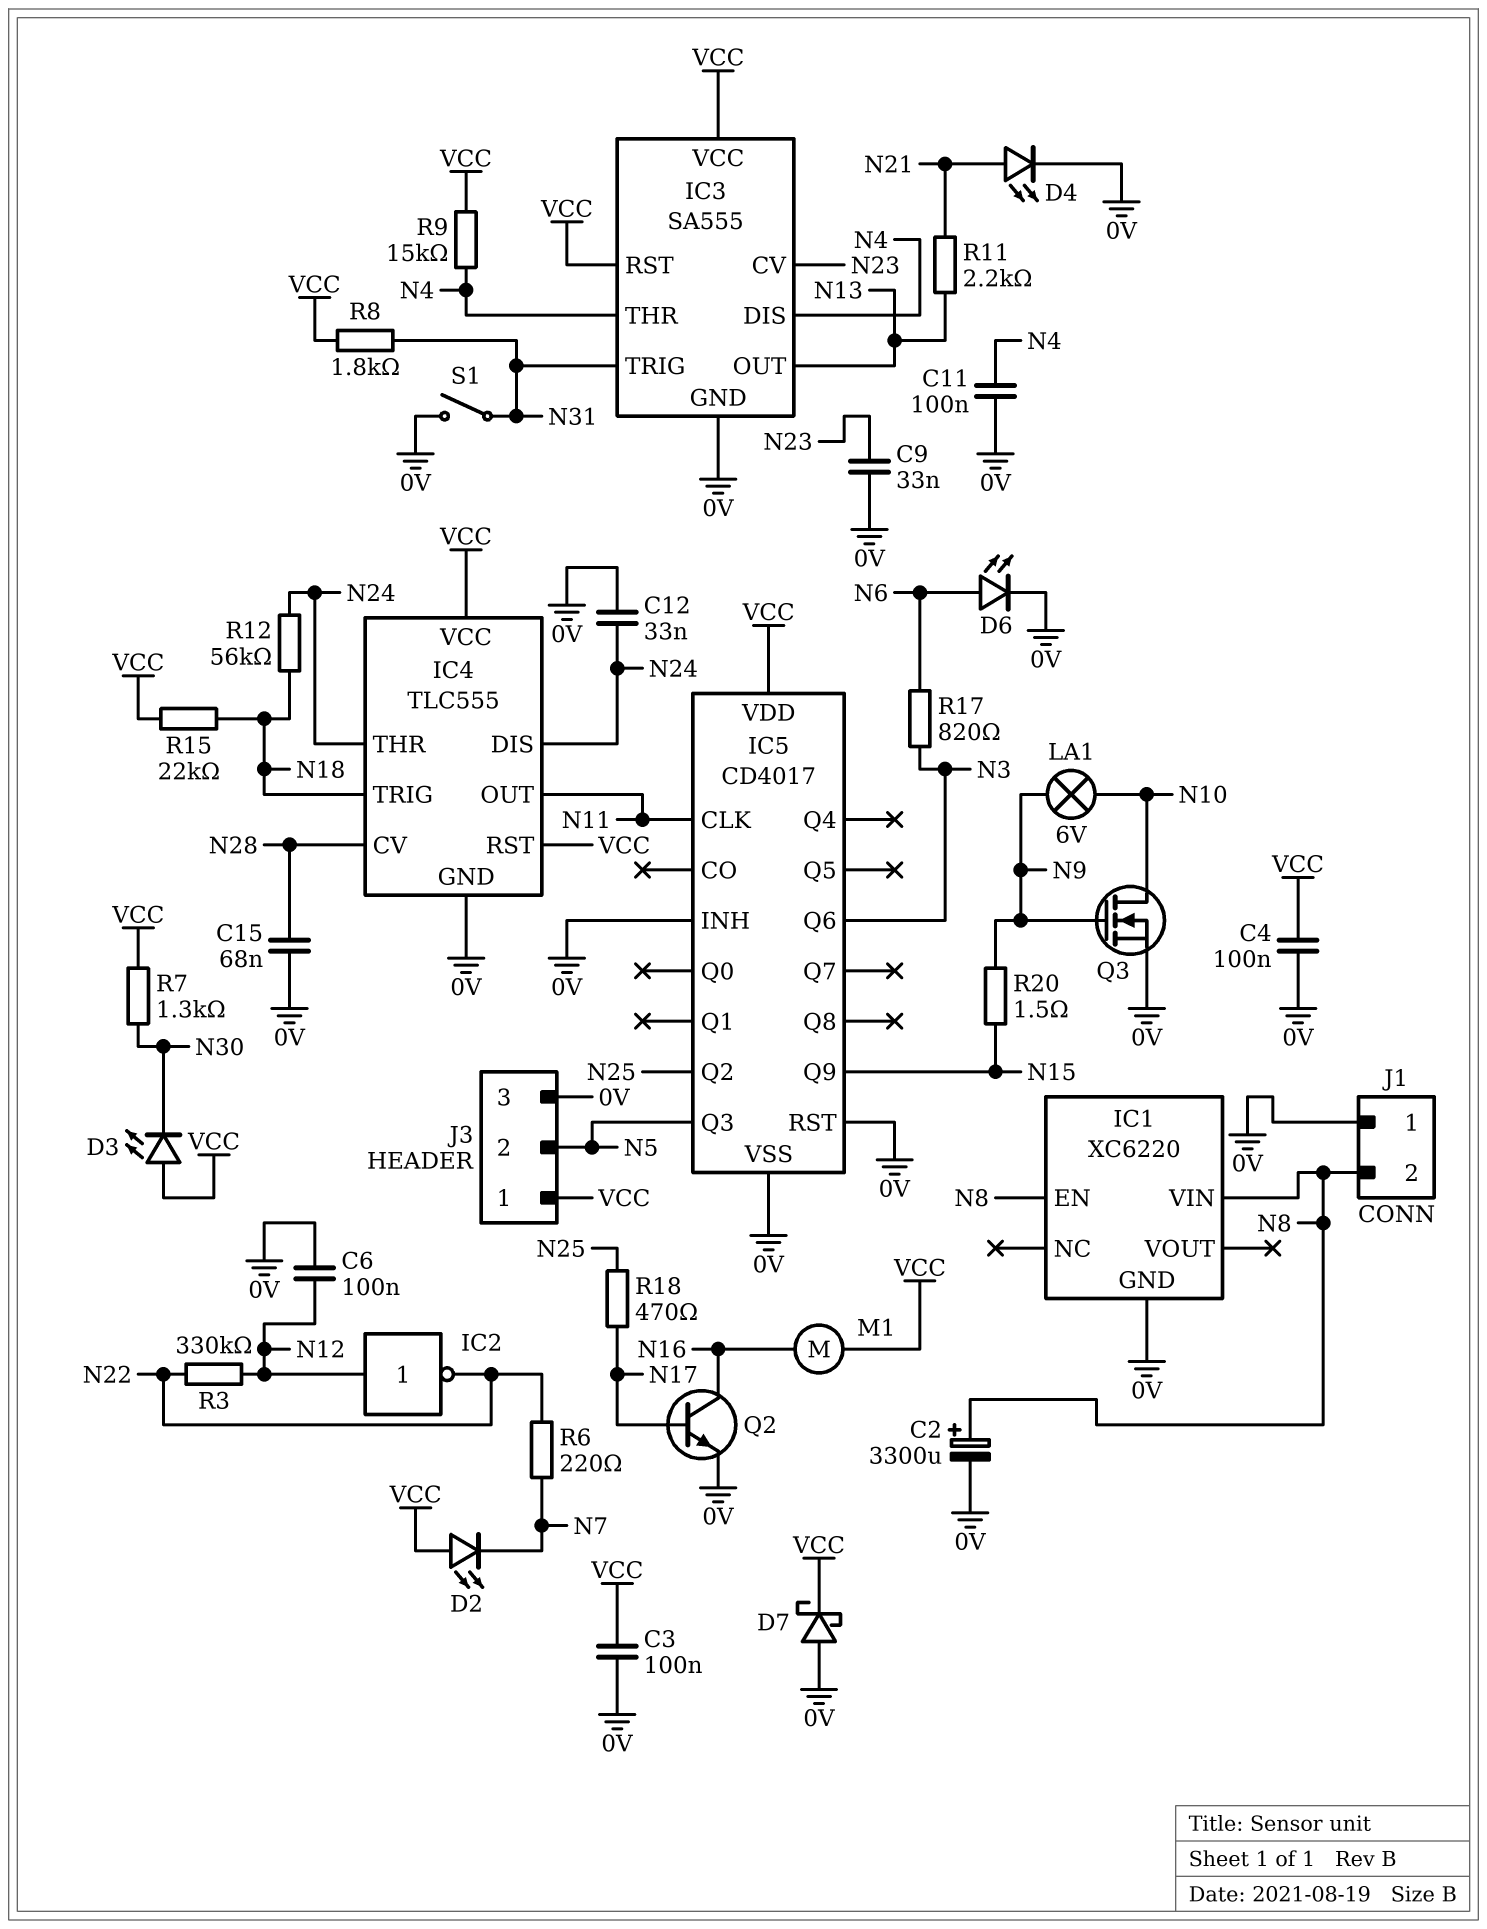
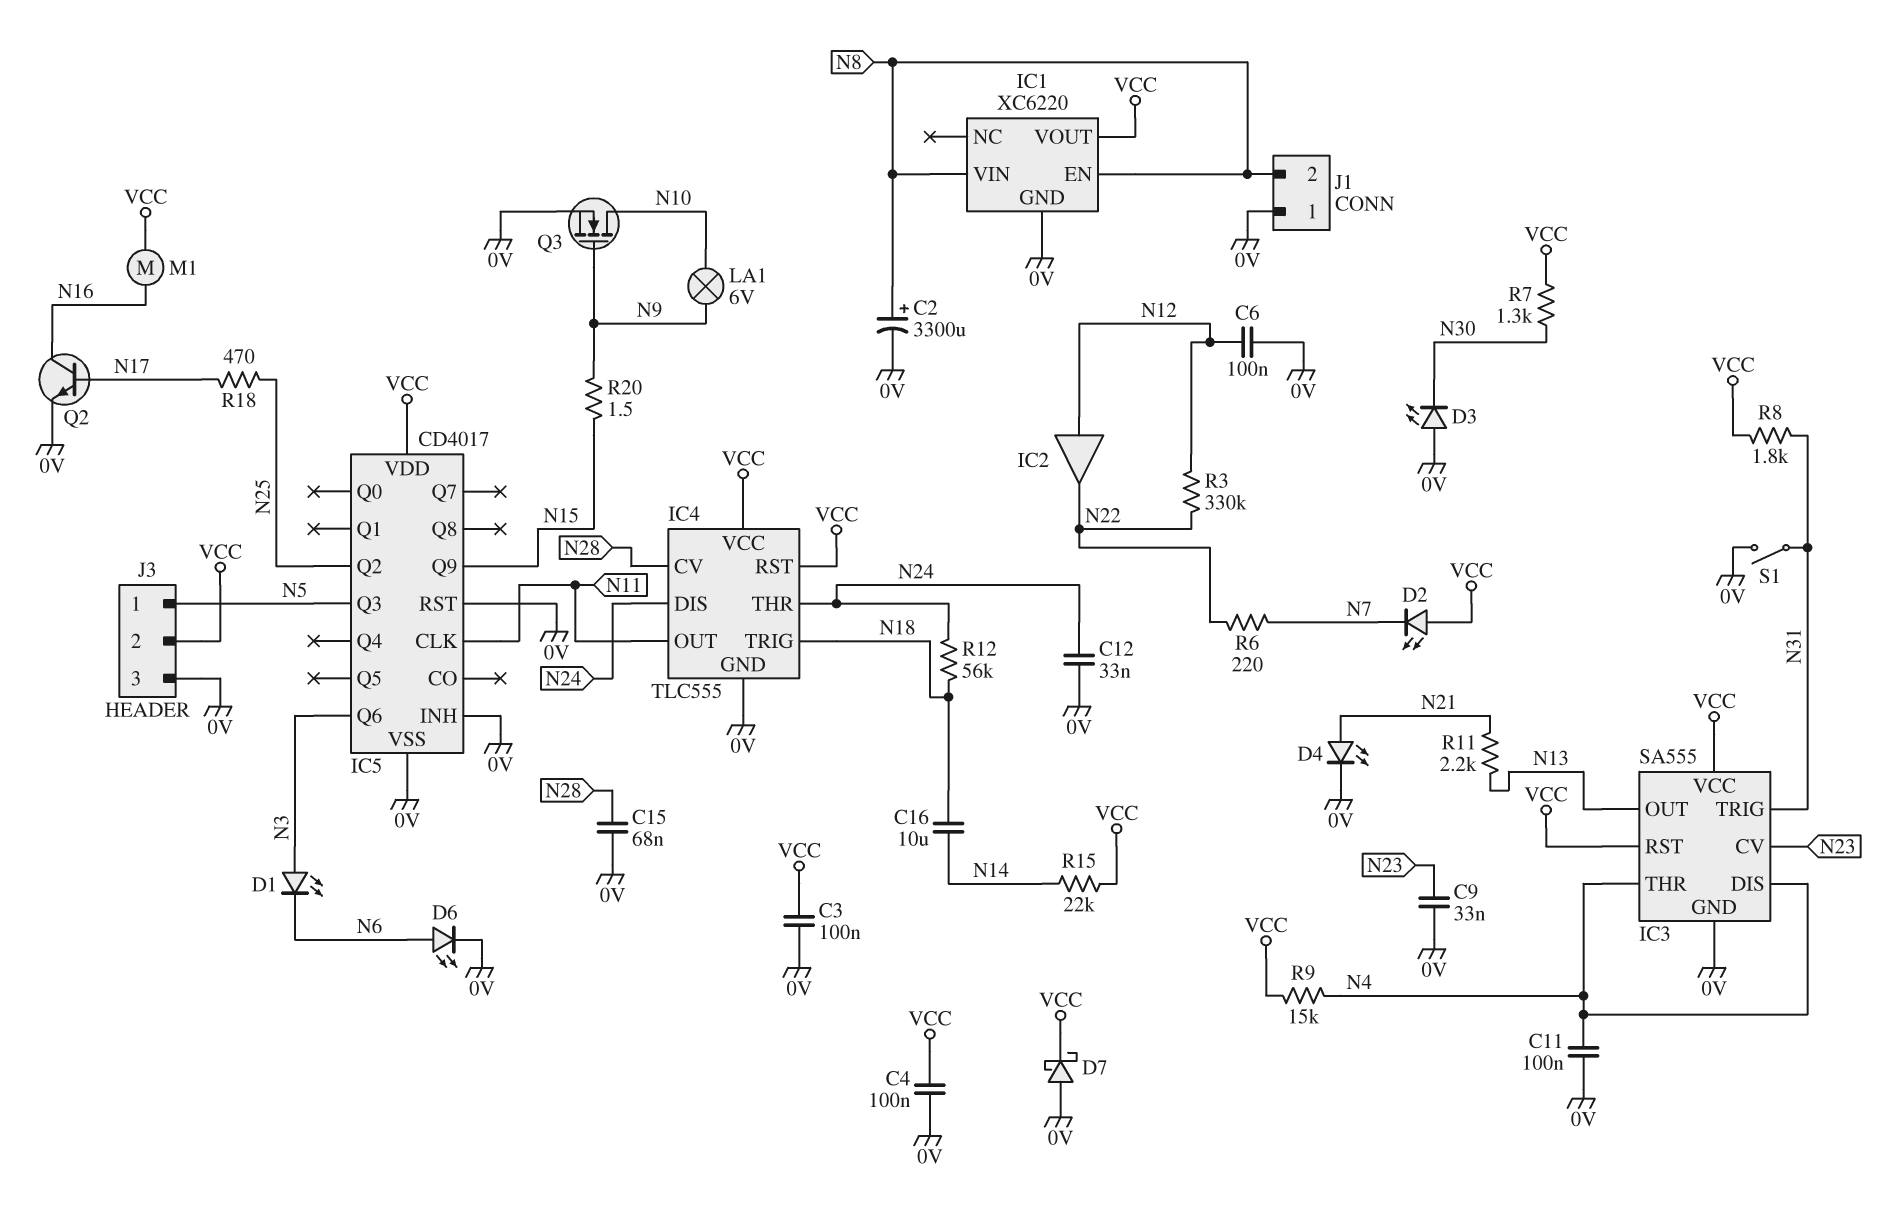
C16: none -> 10uF (N14, N18)
D1: none -> LED (A N3, K N6)
D3: LED (A VCC, K N30) -> LED (A 0V, K N30)
IC1 pin VOUT: none -> VCC
IC2: NOT (in N12, out N22) -> buffer (in N12, out N22)
J3 pin 1: VCC -> N5
J3 pin 2: N5 -> VCC
R15: 22k (N18, VCC) -> 22k (N14, VCC)
R17: 820 (N3, N6) -> none

